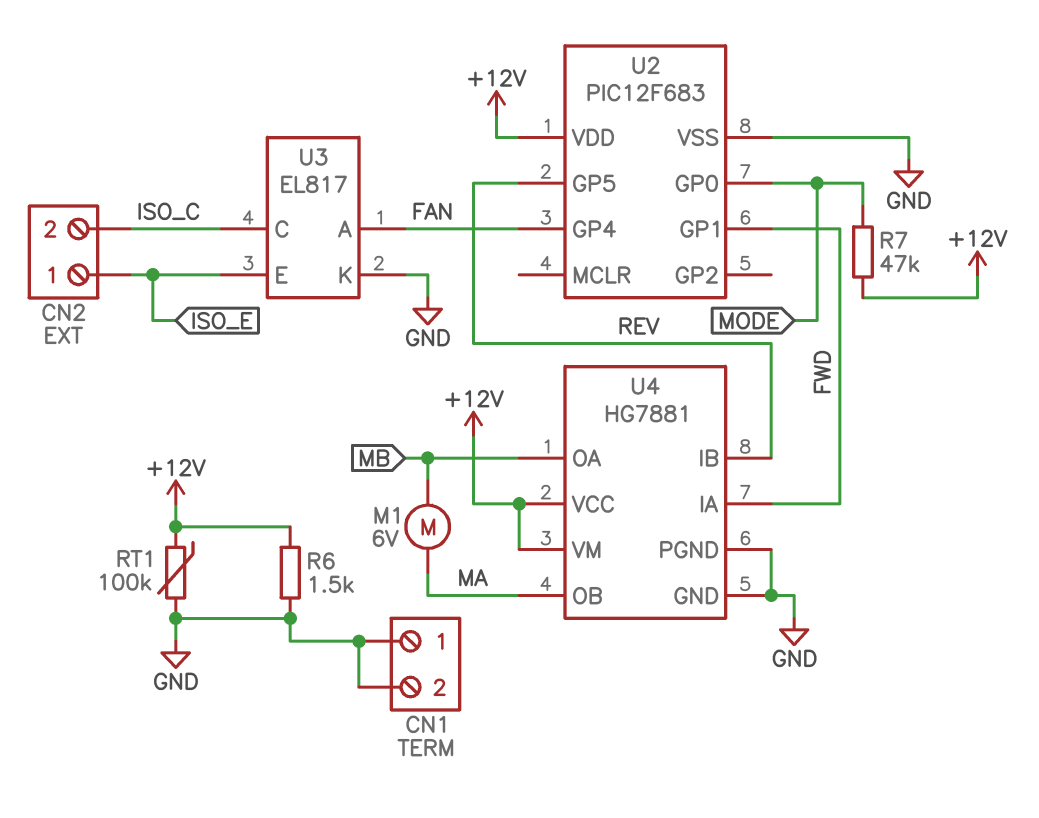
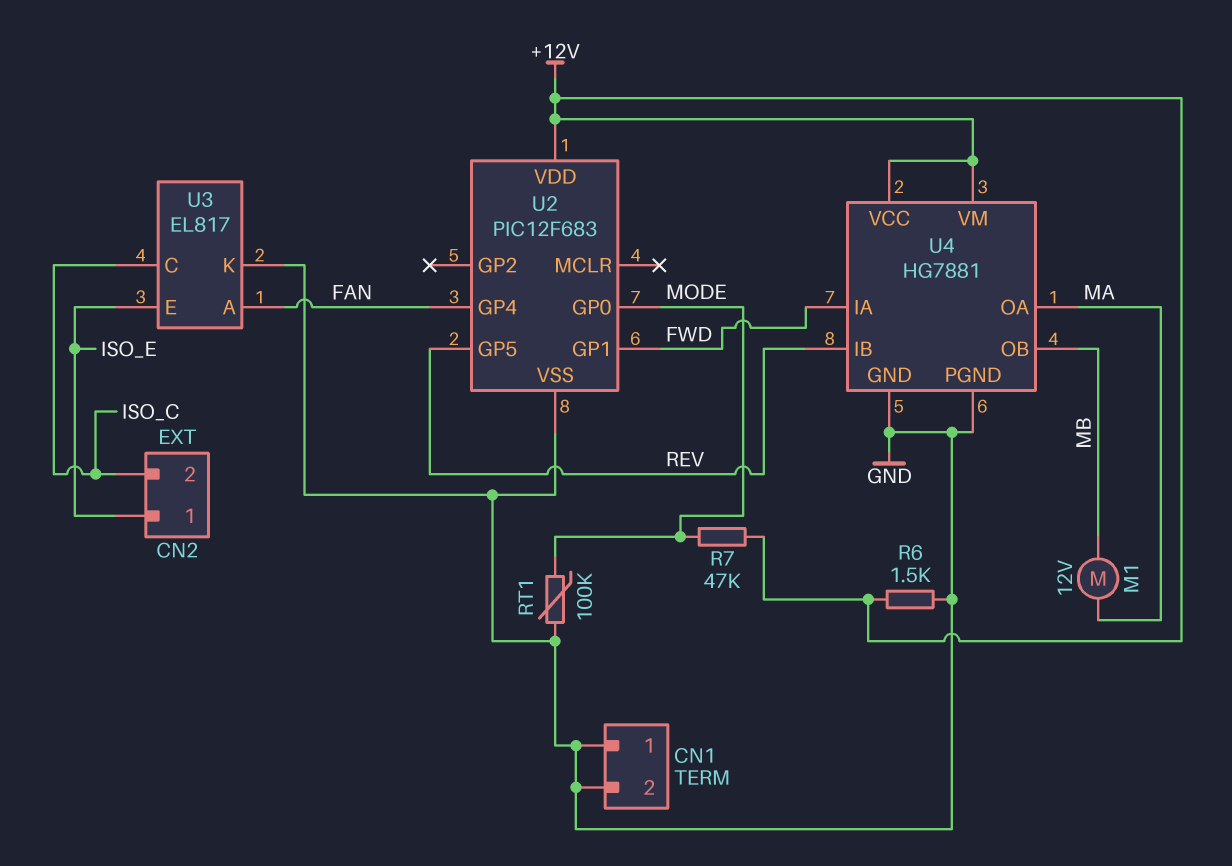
M1: motor 6V (MA, MB) -> motor 12V (MA, MB)
RT1: 100k (+12V, GND) -> 100k (GND, MODE)
U4 pin OA: MB -> MA
U4 pin OB: MA -> MB

